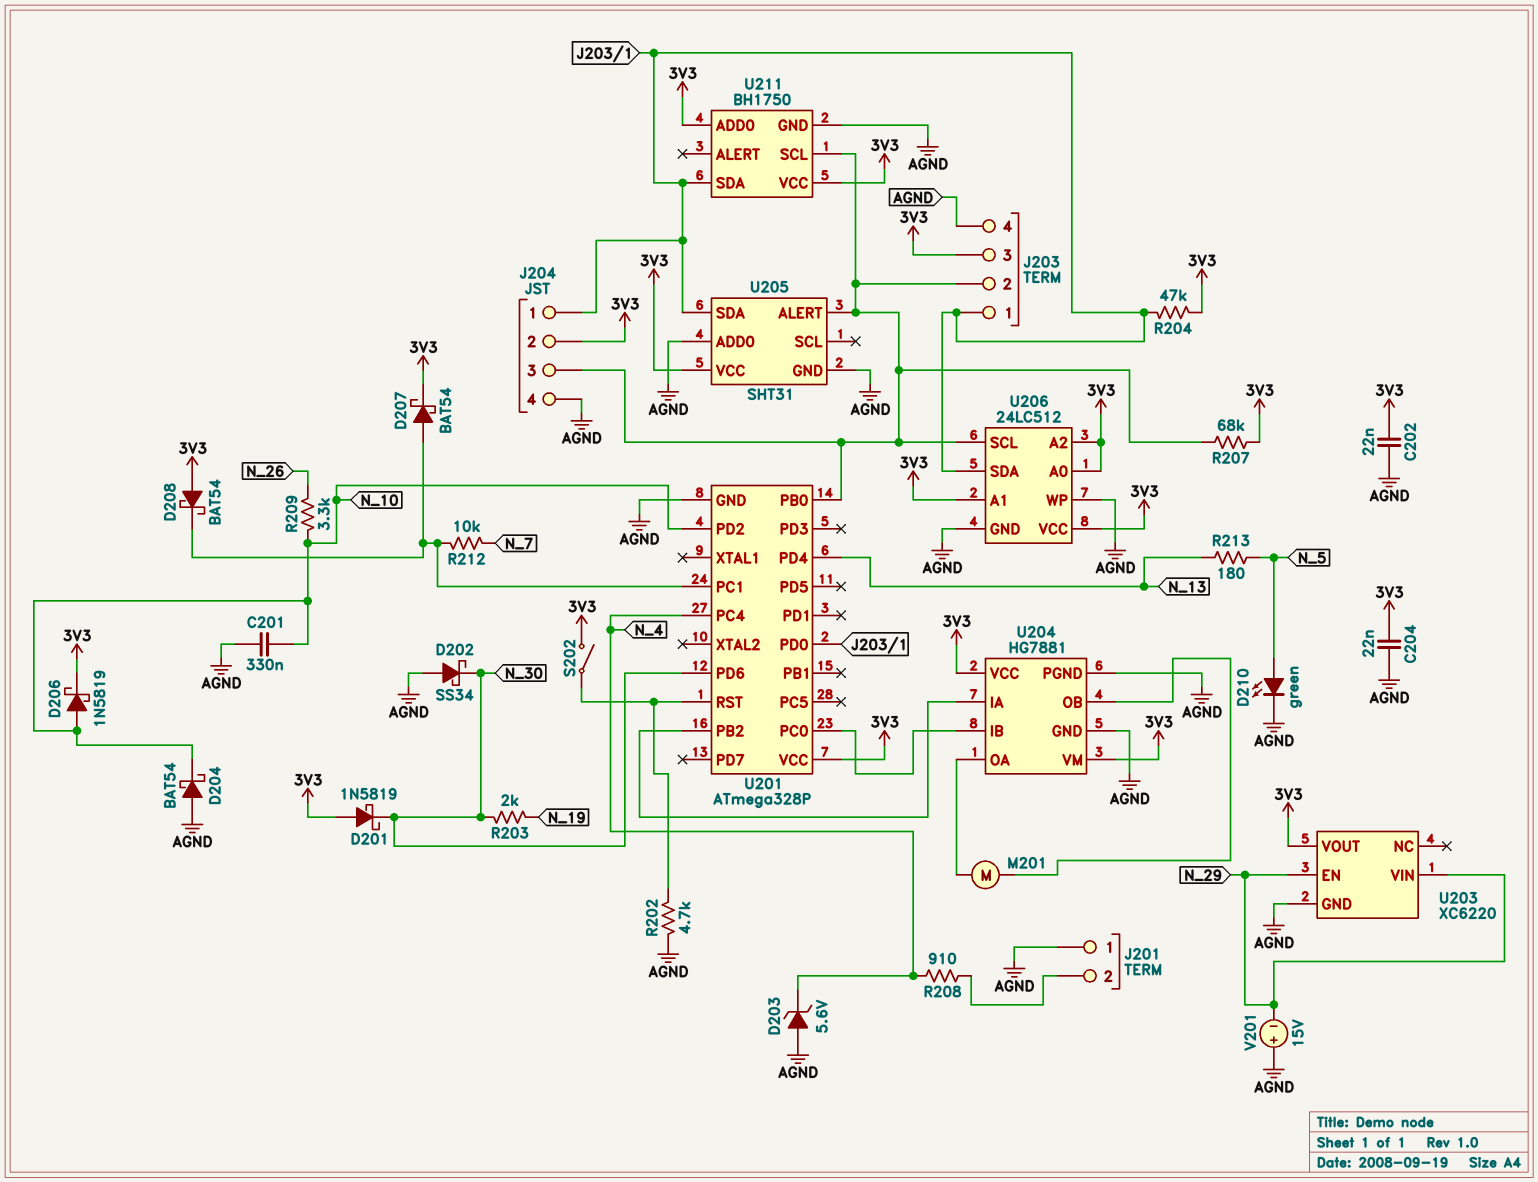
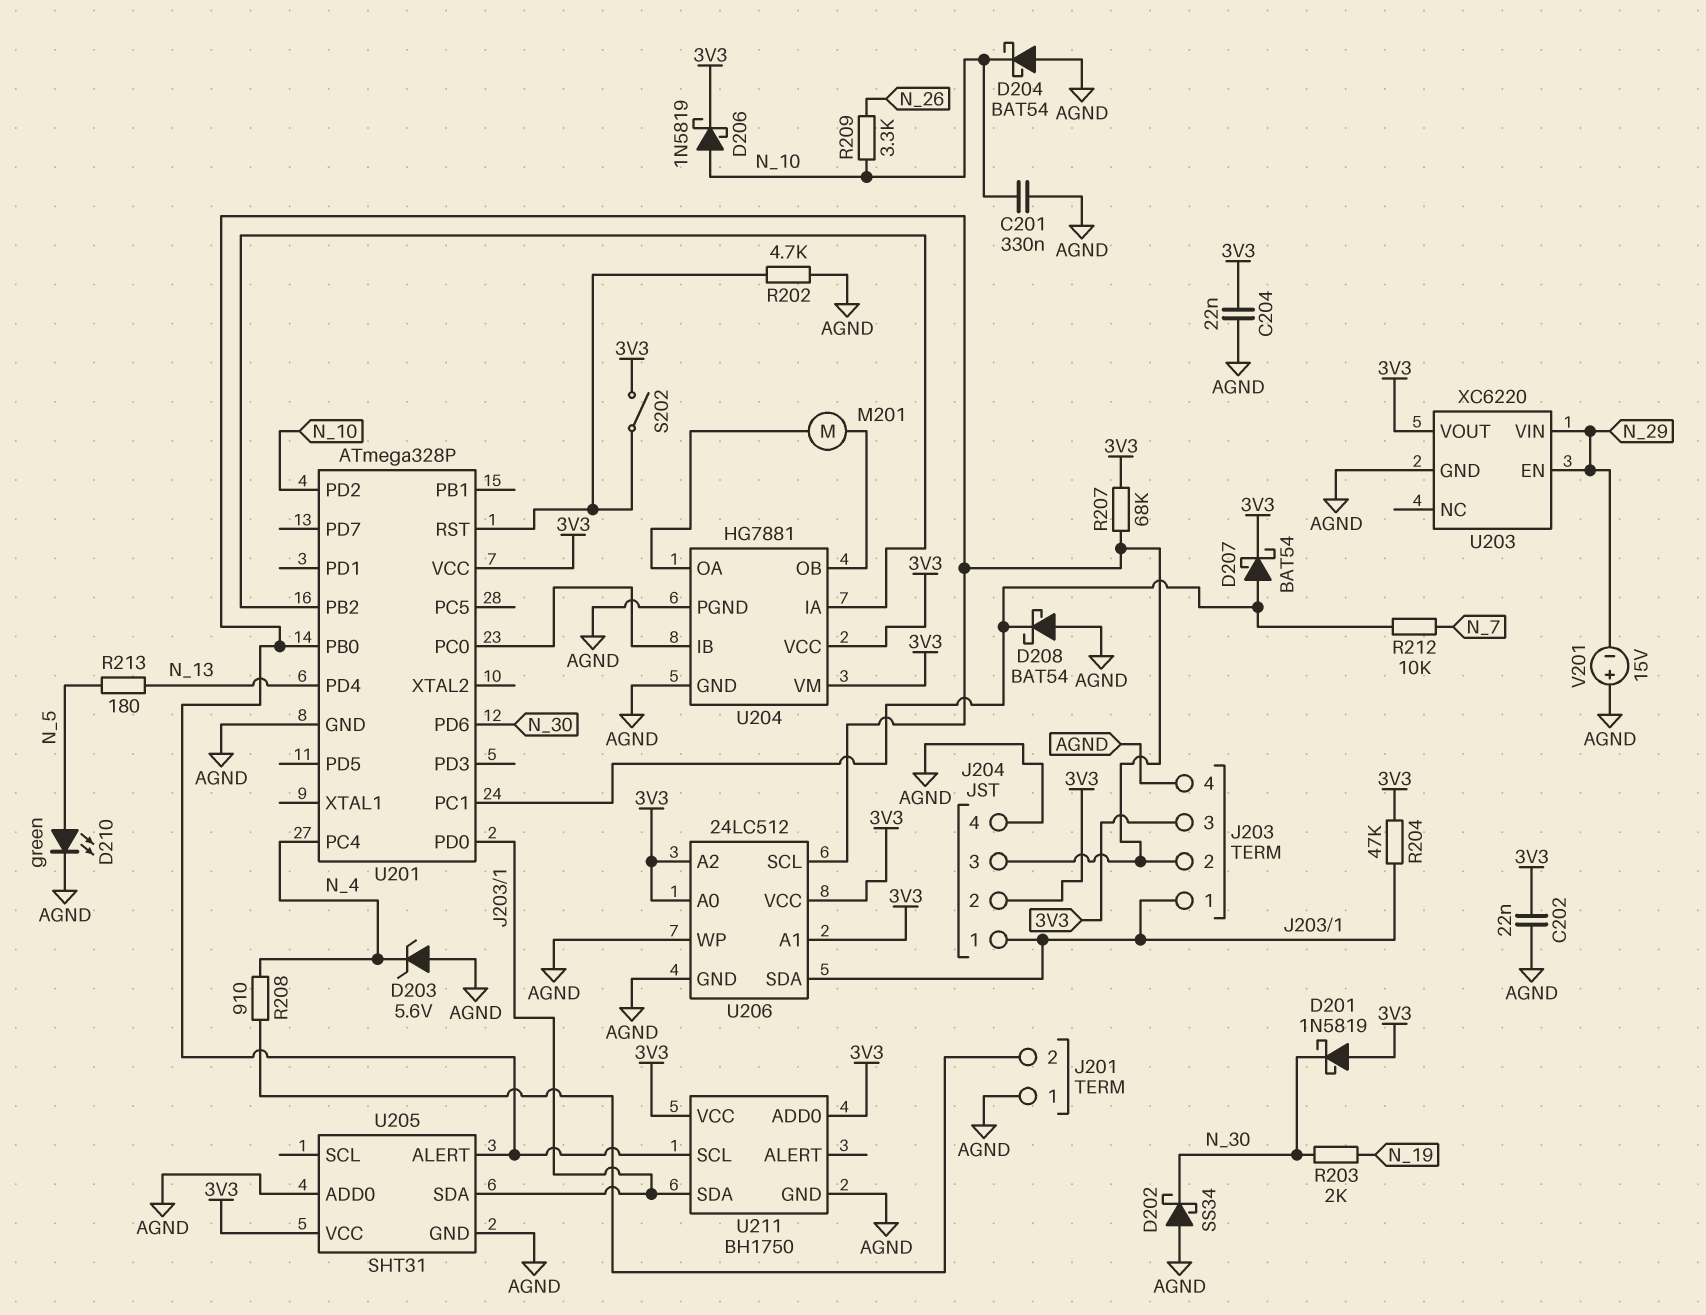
D208: schottky BAT54 (A 3V3, K U201/PC1) -> schottky BAT54 (A AGND, K U201/PC1)

